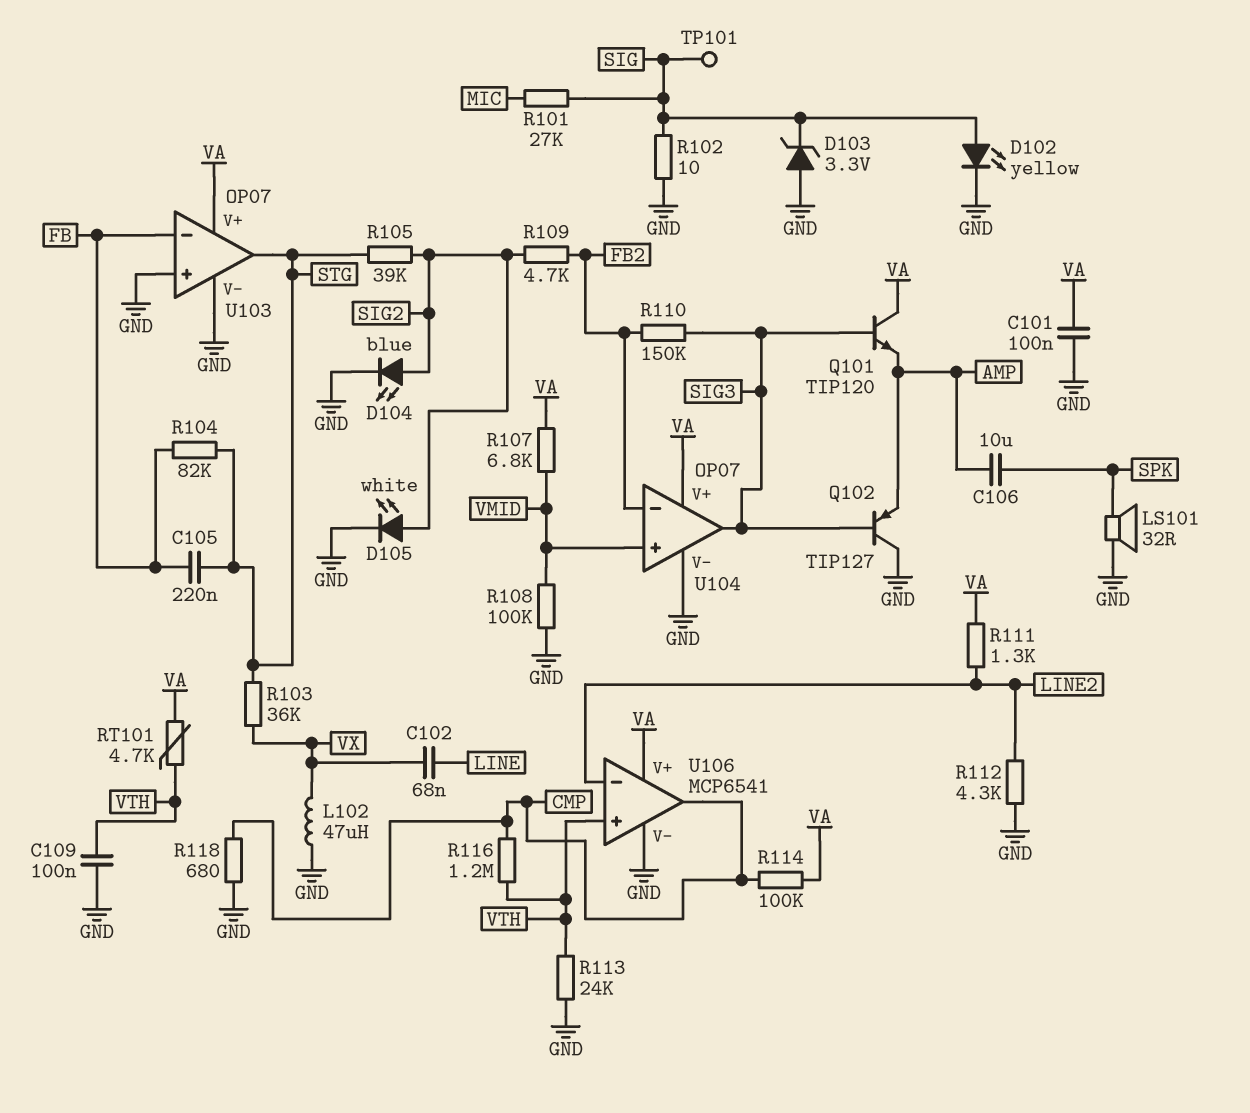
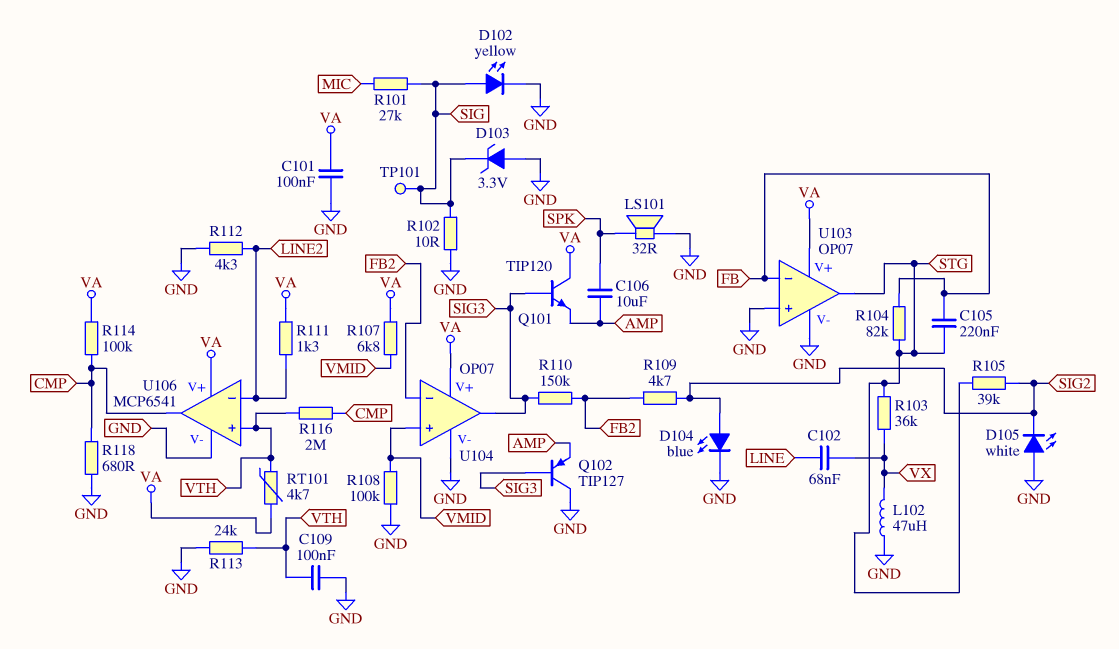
D105: LED white (A SIG2, K GND) -> LED white (A GND, K SIG2)
R116: 1.2M (CMP, VTH) -> 2M (CMP, VTH)

